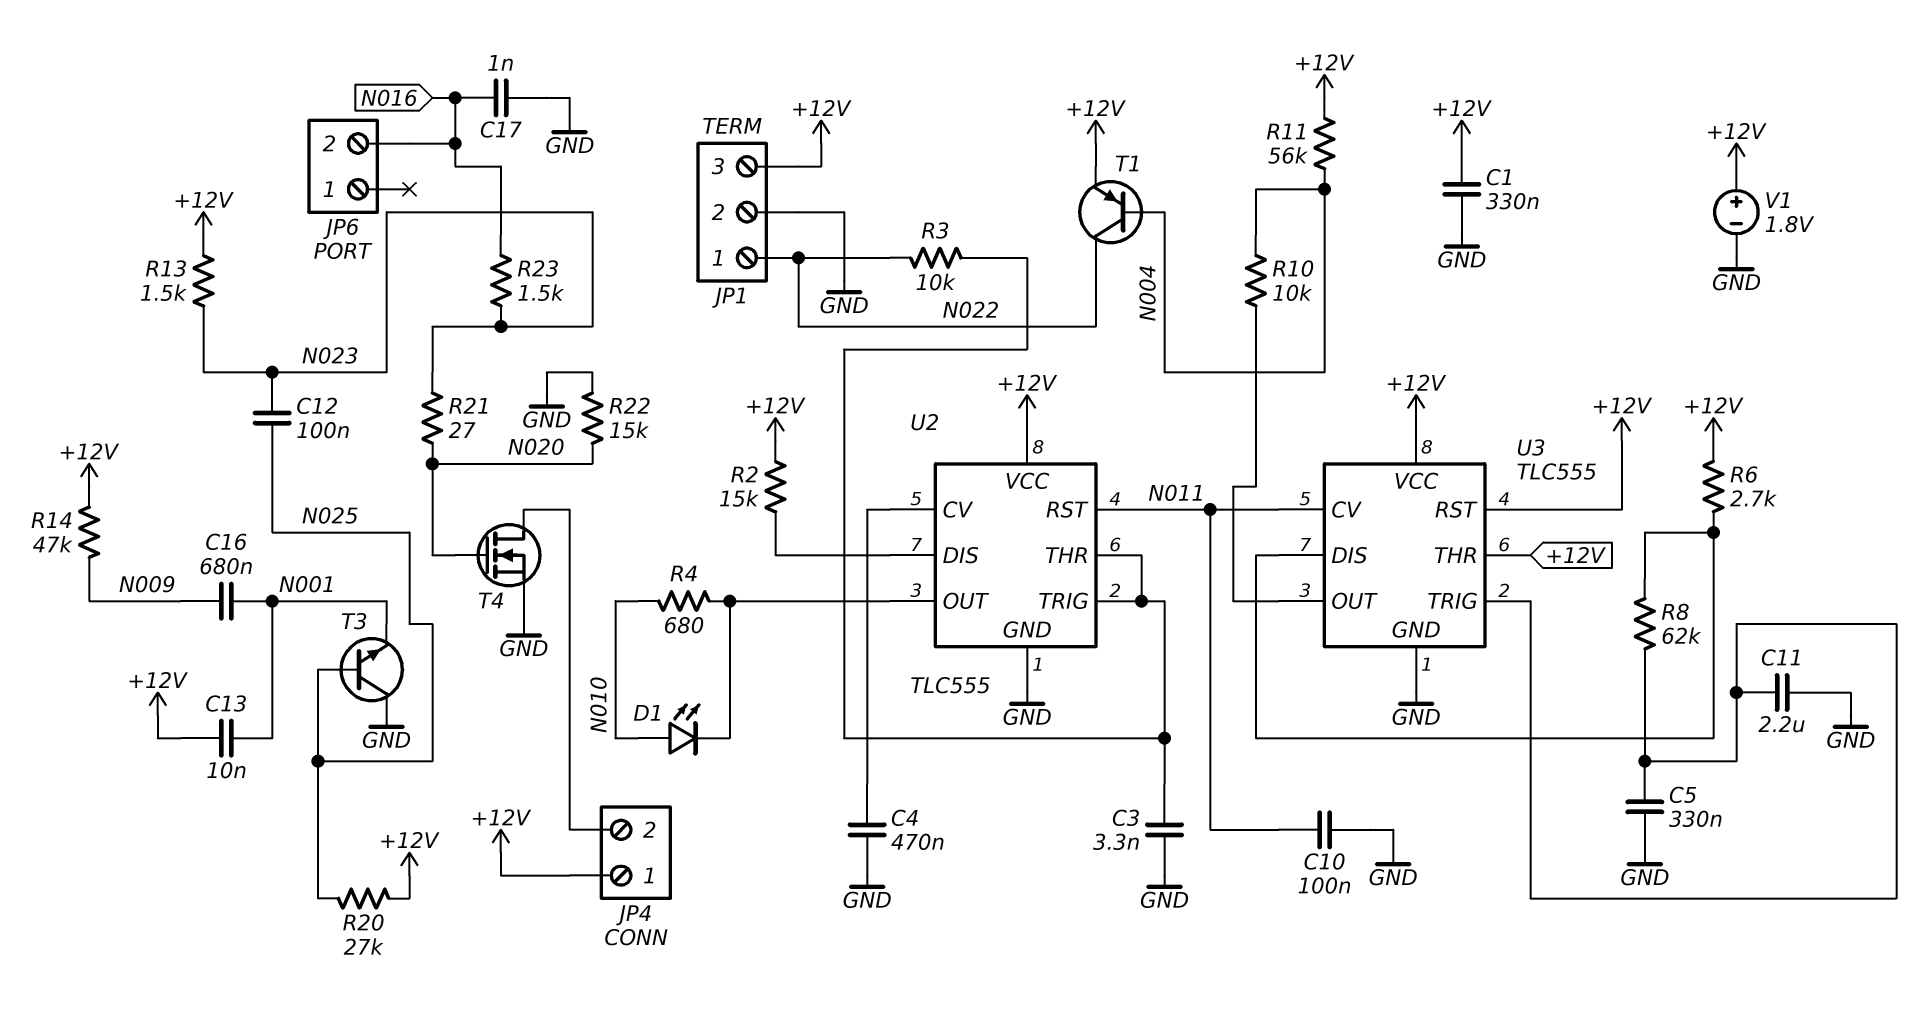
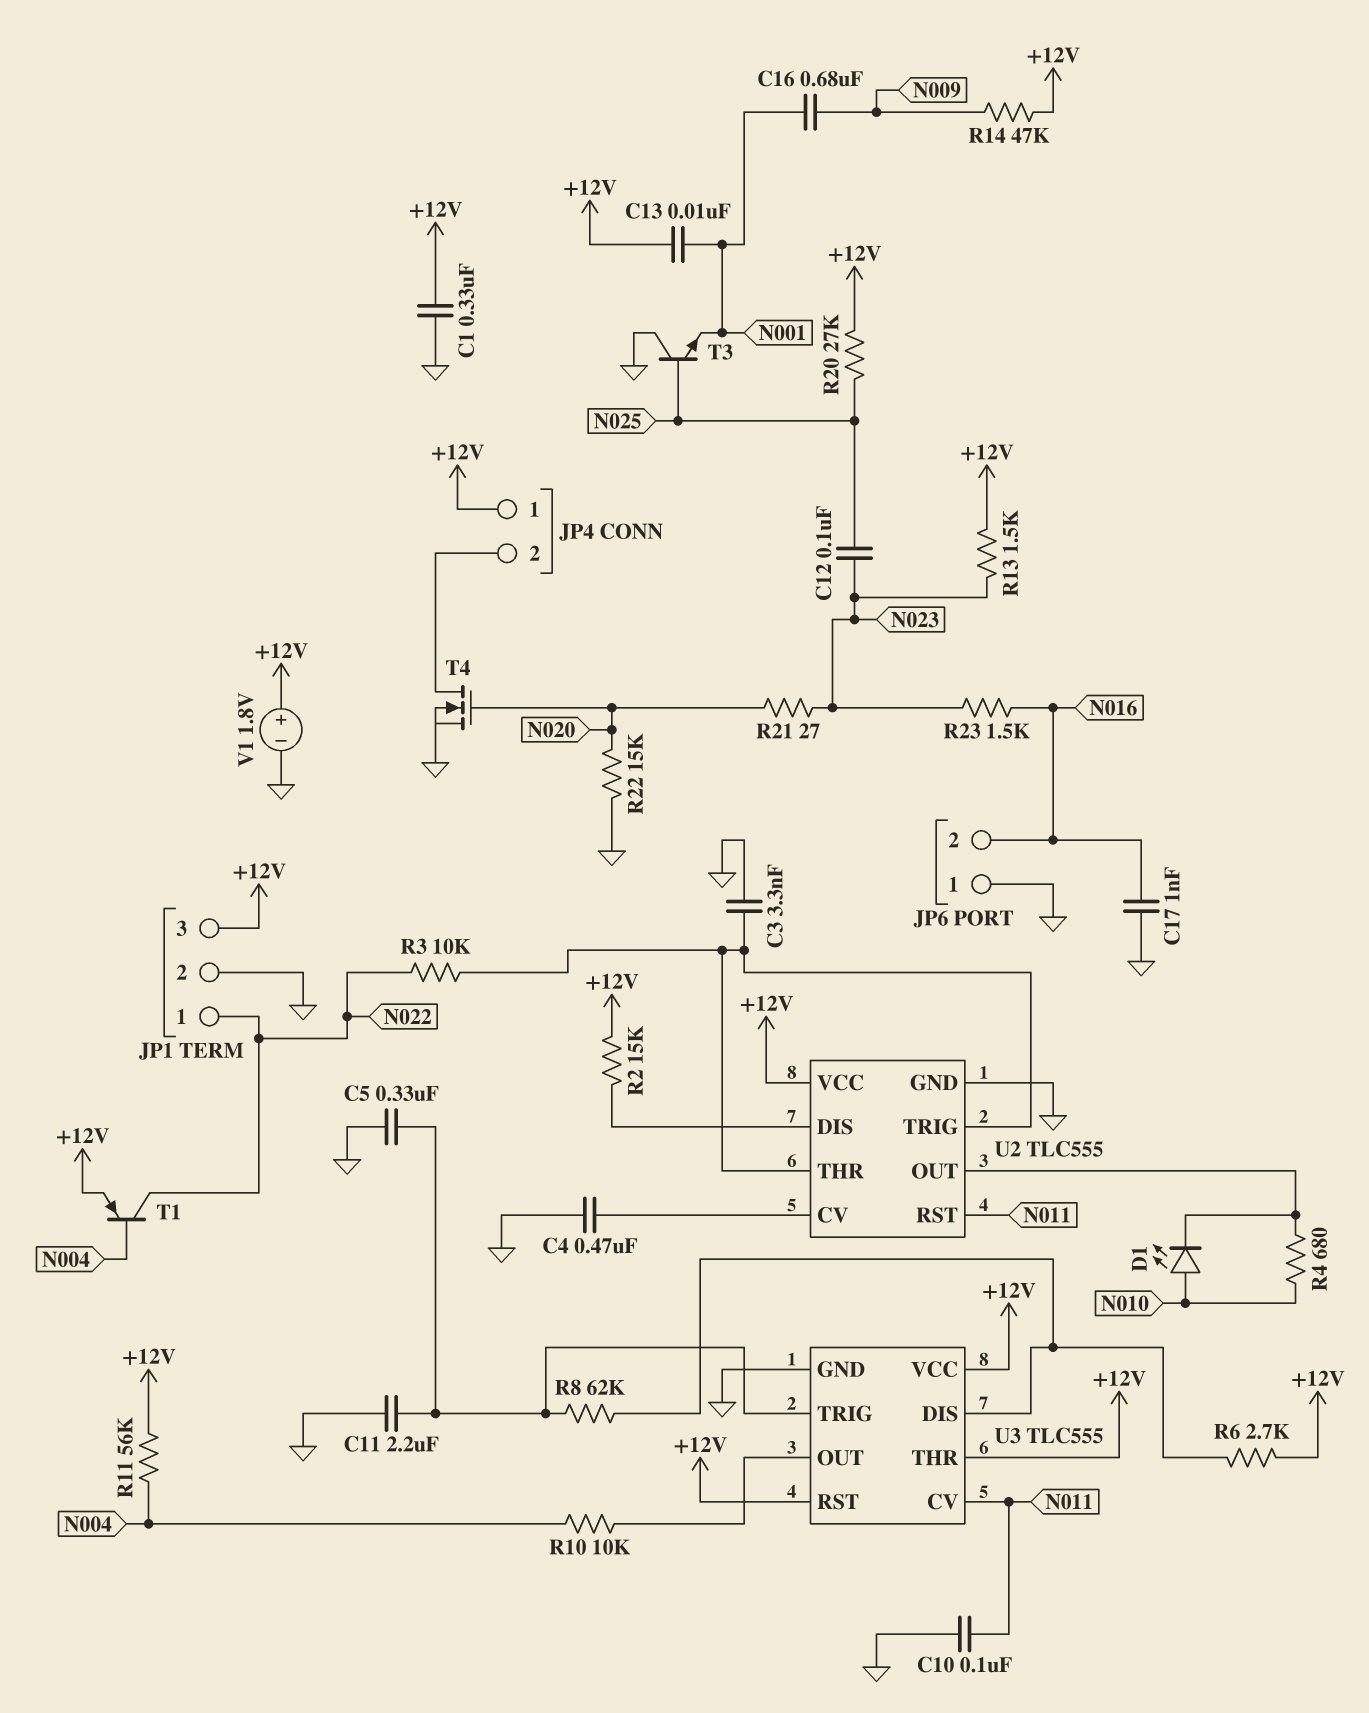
JP6 pin 1: none -> GND

